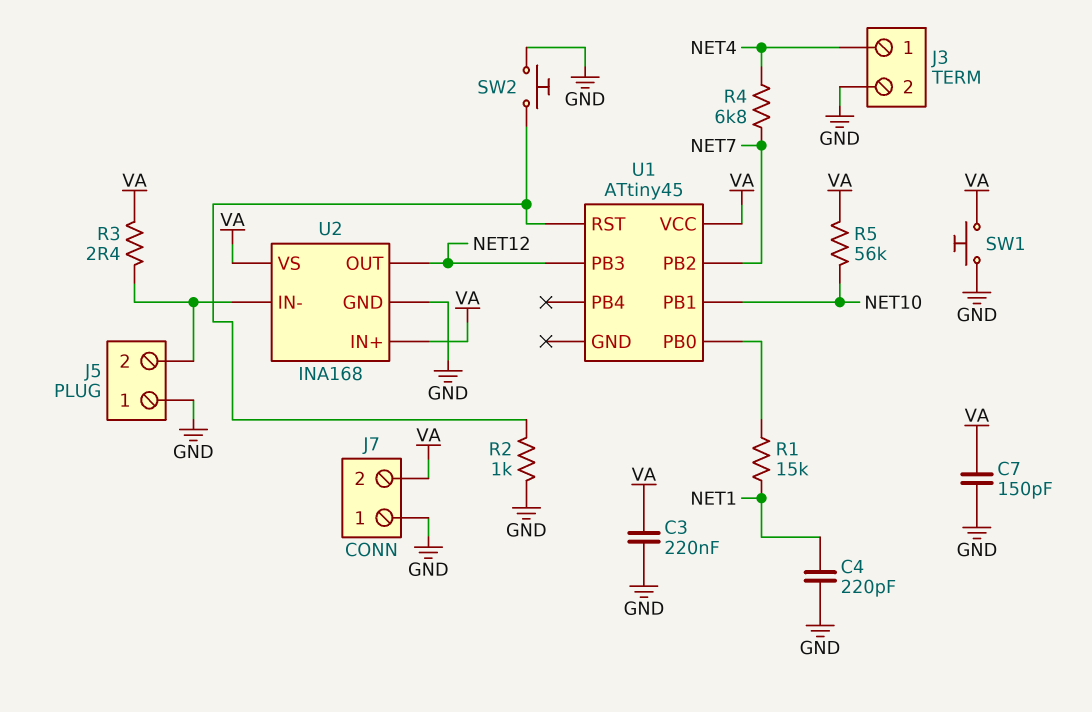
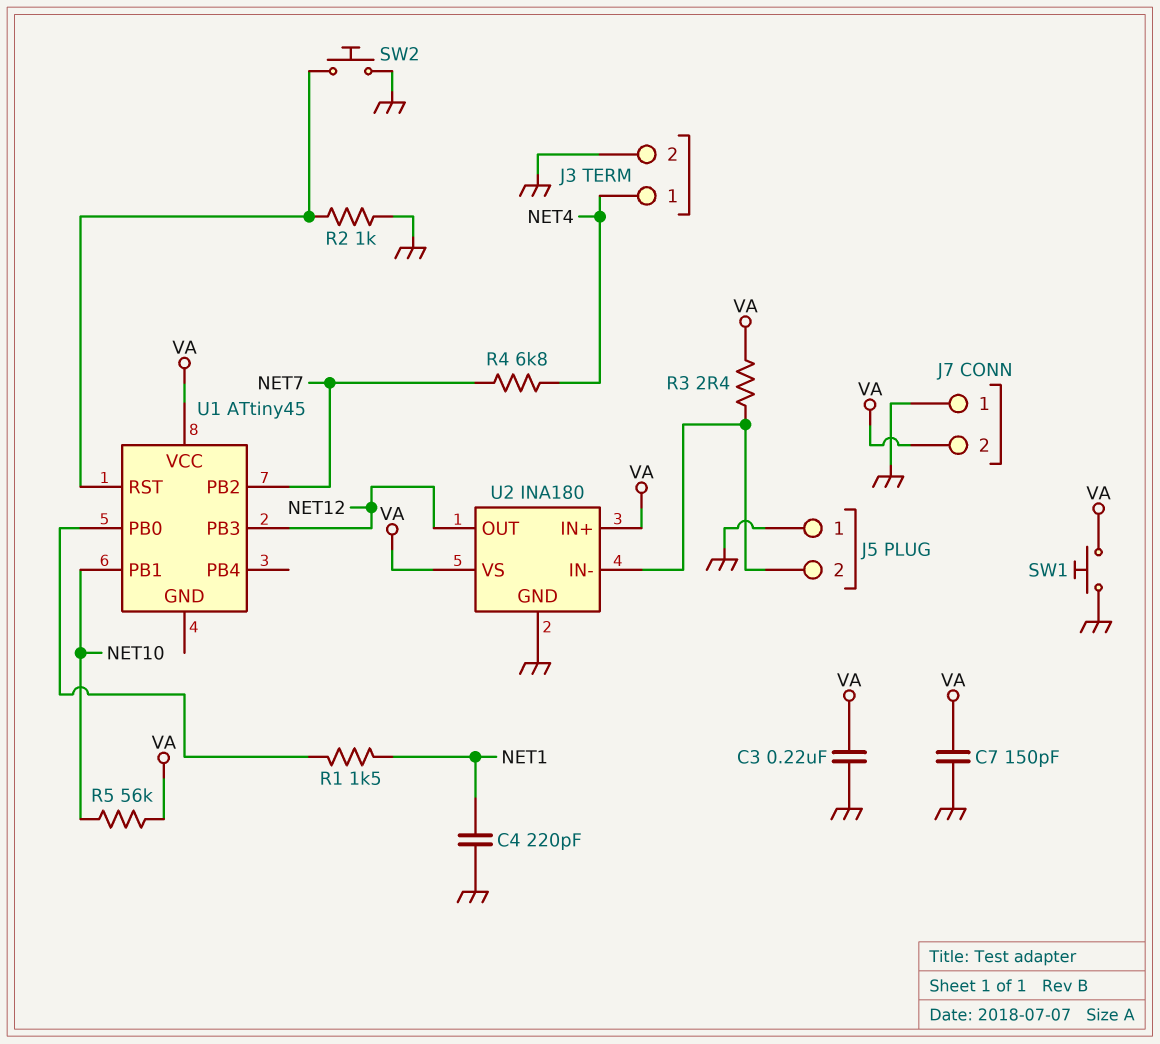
R1: 15k (NET1, U1/PB0) -> 1.5k (NET1, U1/PB0)
U2: INA168 -> INA180

